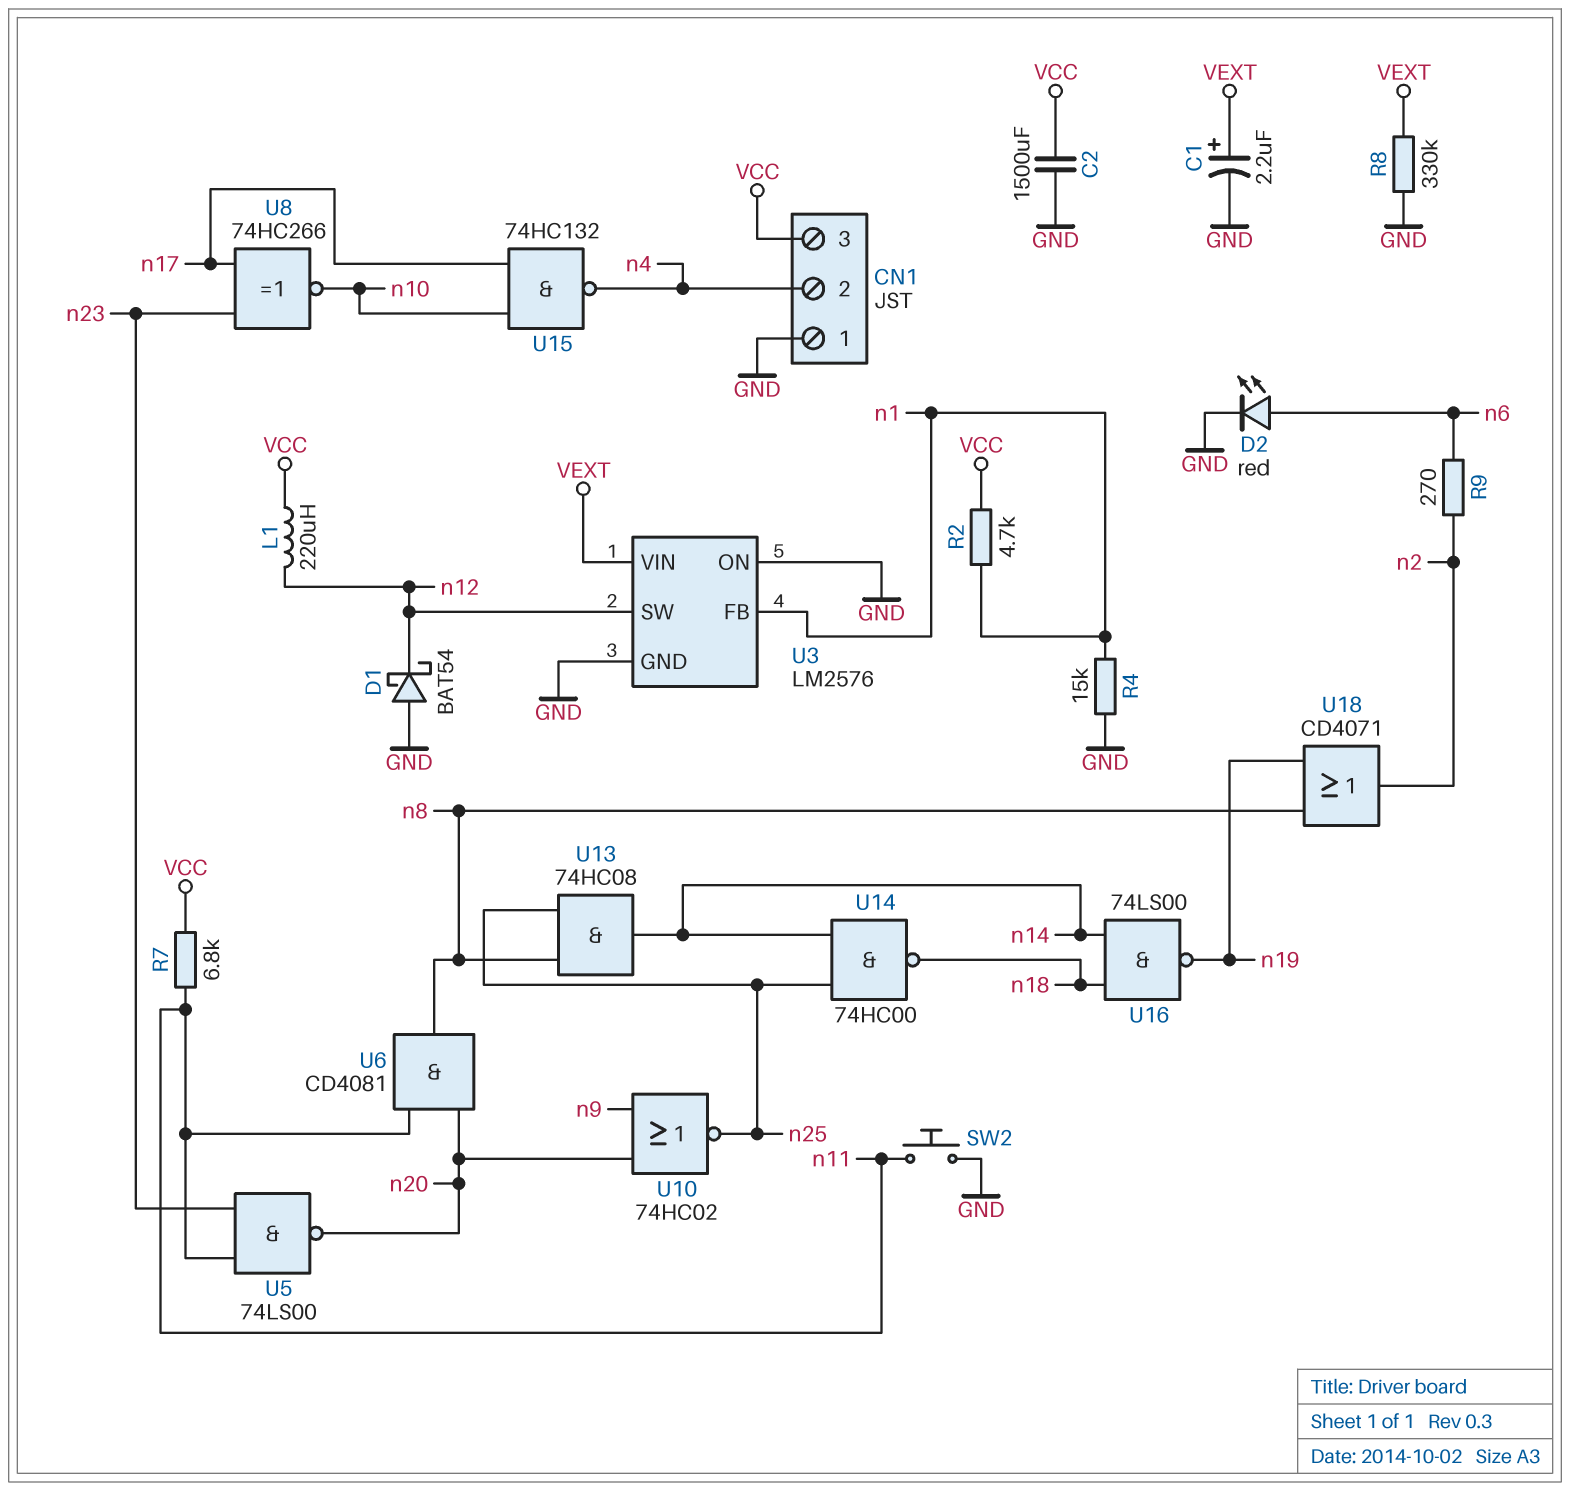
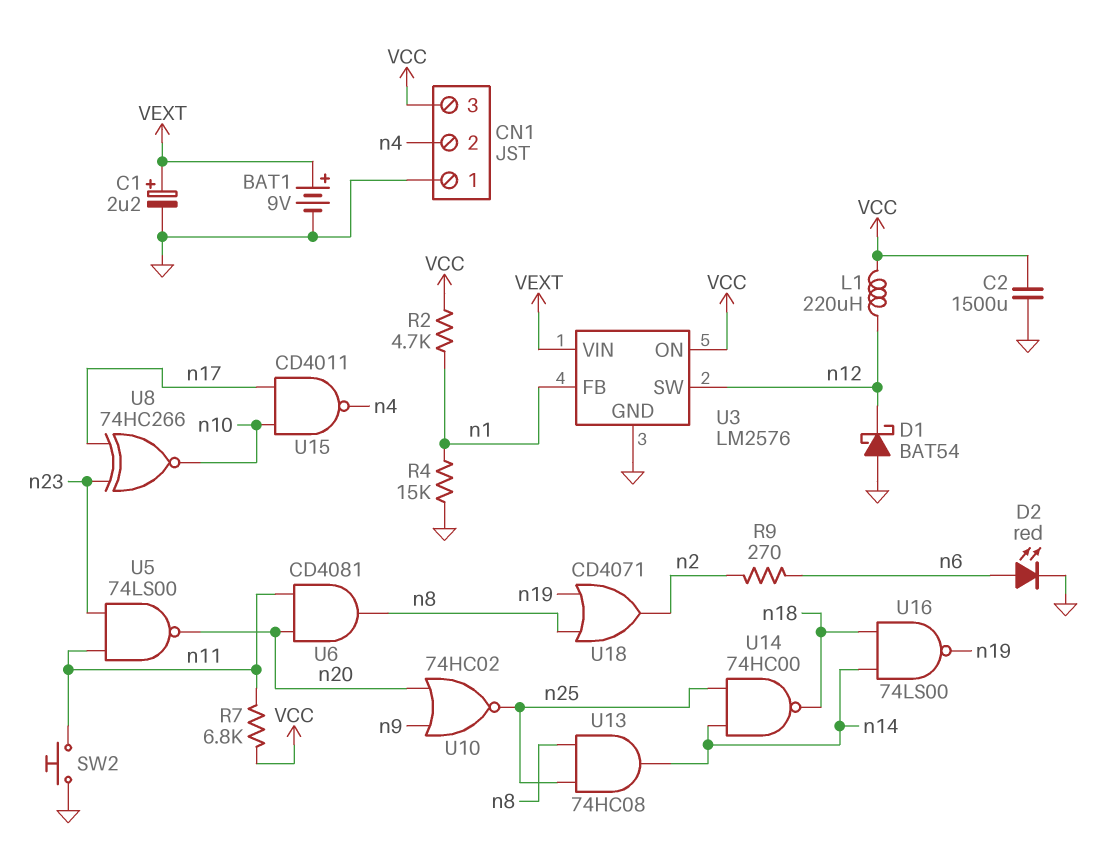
BAT1: none -> 9V (plus VEXT, minus GND)
R8: 330k (GND, VEXT) -> none
U3 pin ON: GND -> VCC
U15: NAND 74HC132 (in n10, in n17, out n4) -> NAND CD4011 (in n10, in n17, out n4)

